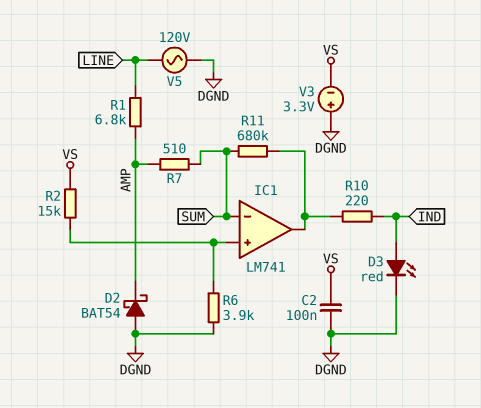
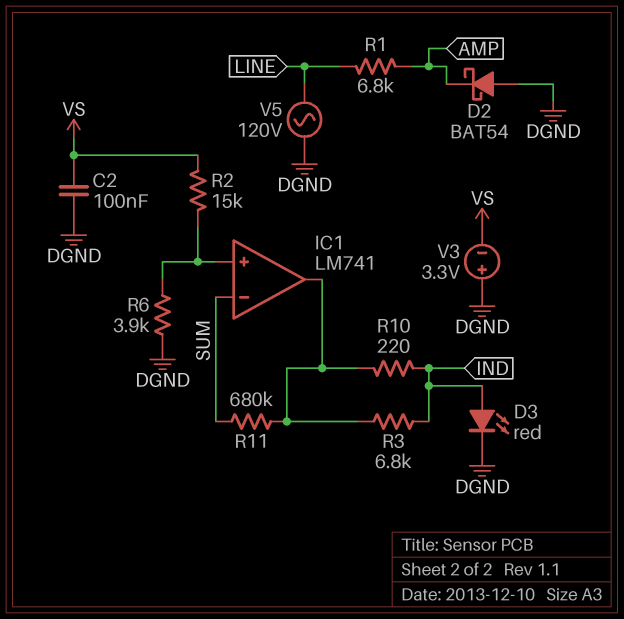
R3: none -> 6.8k (IC1/out, IND)
R7: 510 (AMP, SUM) -> none

